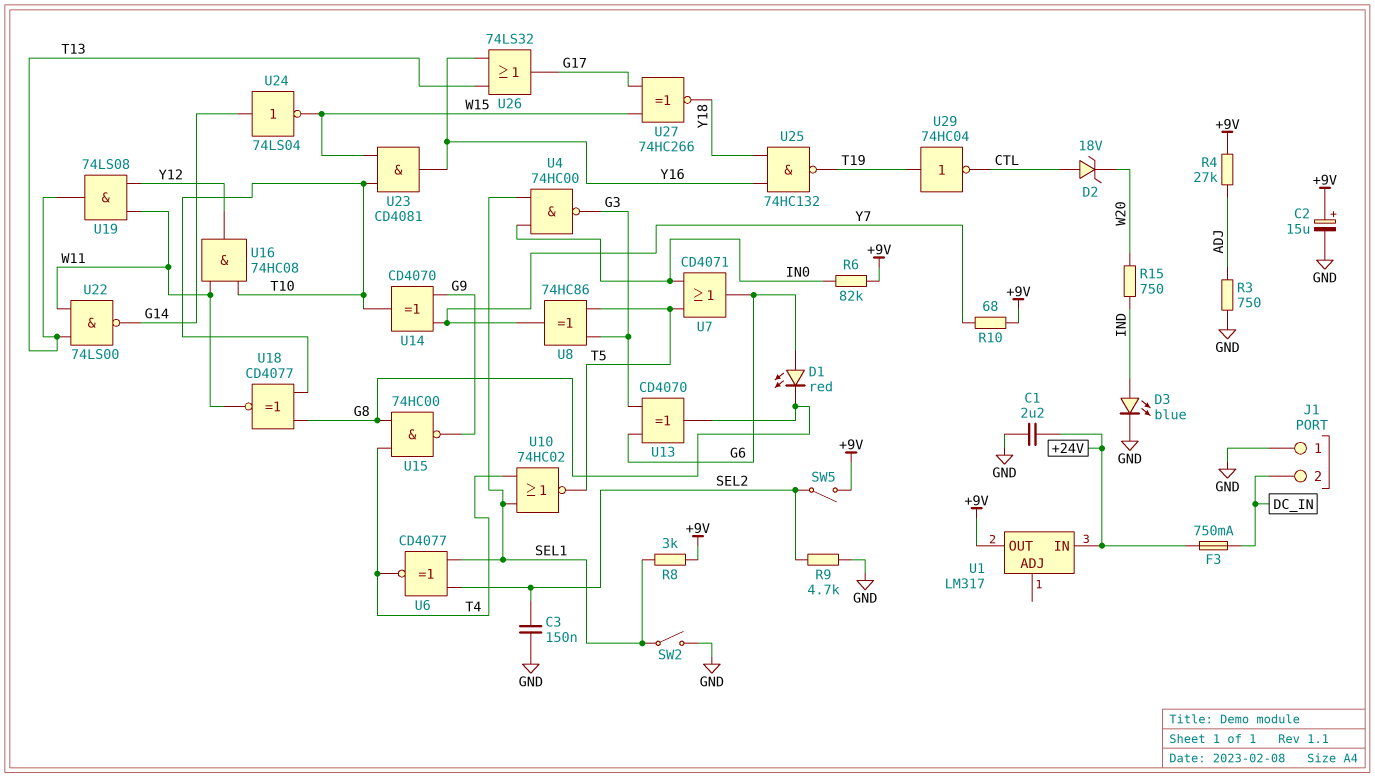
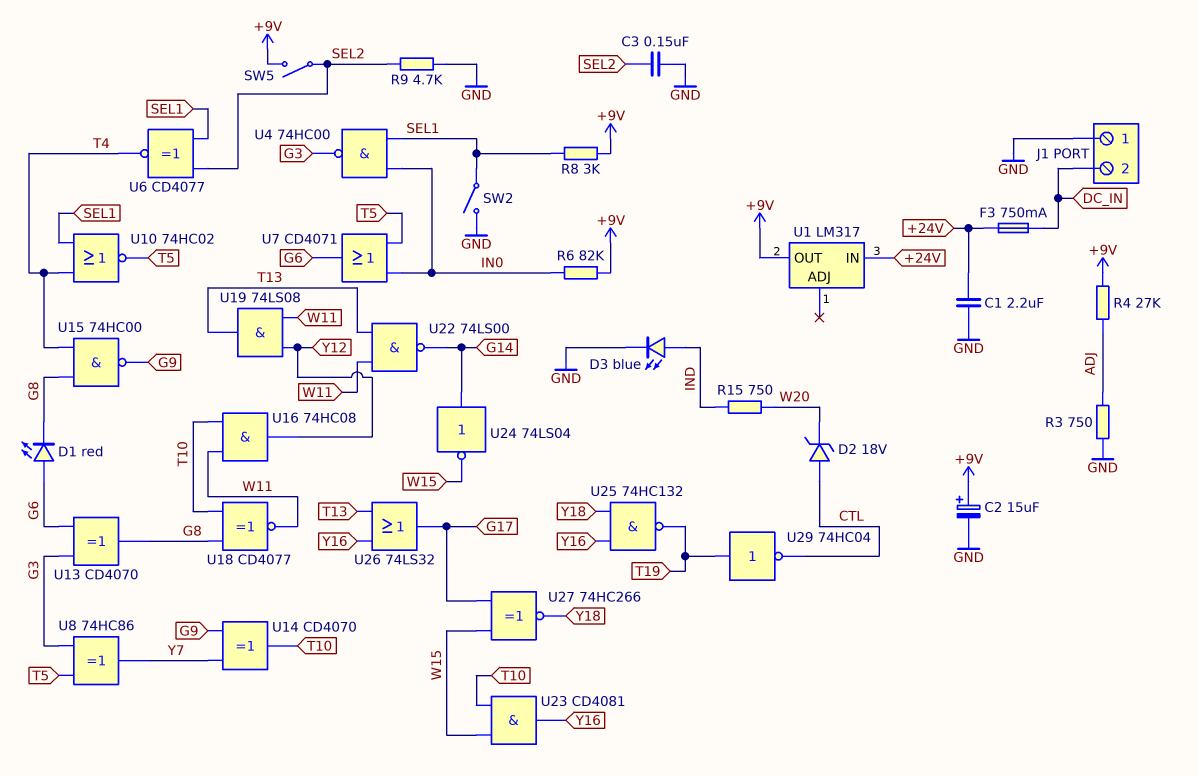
R10: 68 (+9V, Y7) -> none

